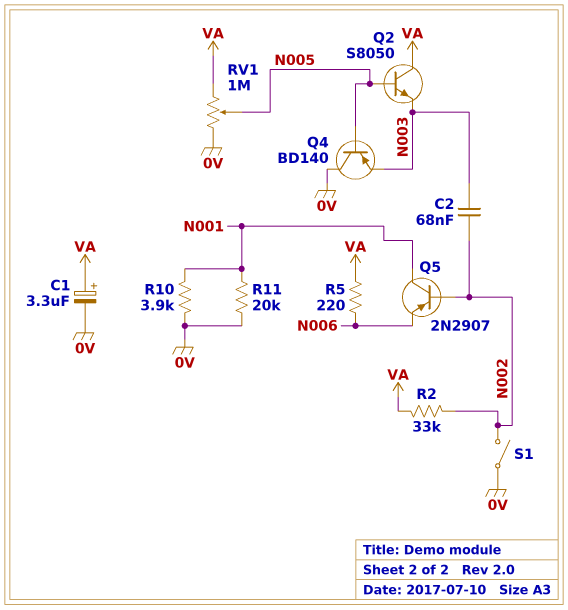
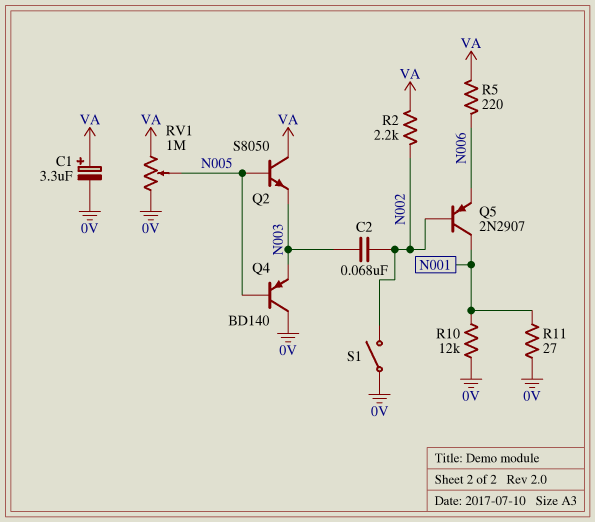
R2: 33k (N002, VA) -> 2.2k (N002, VA)
R10: 3.9k (0V, N001) -> 12k (0V, N001)
R11: 20k (0V, N001) -> 27 (0V, N001)

